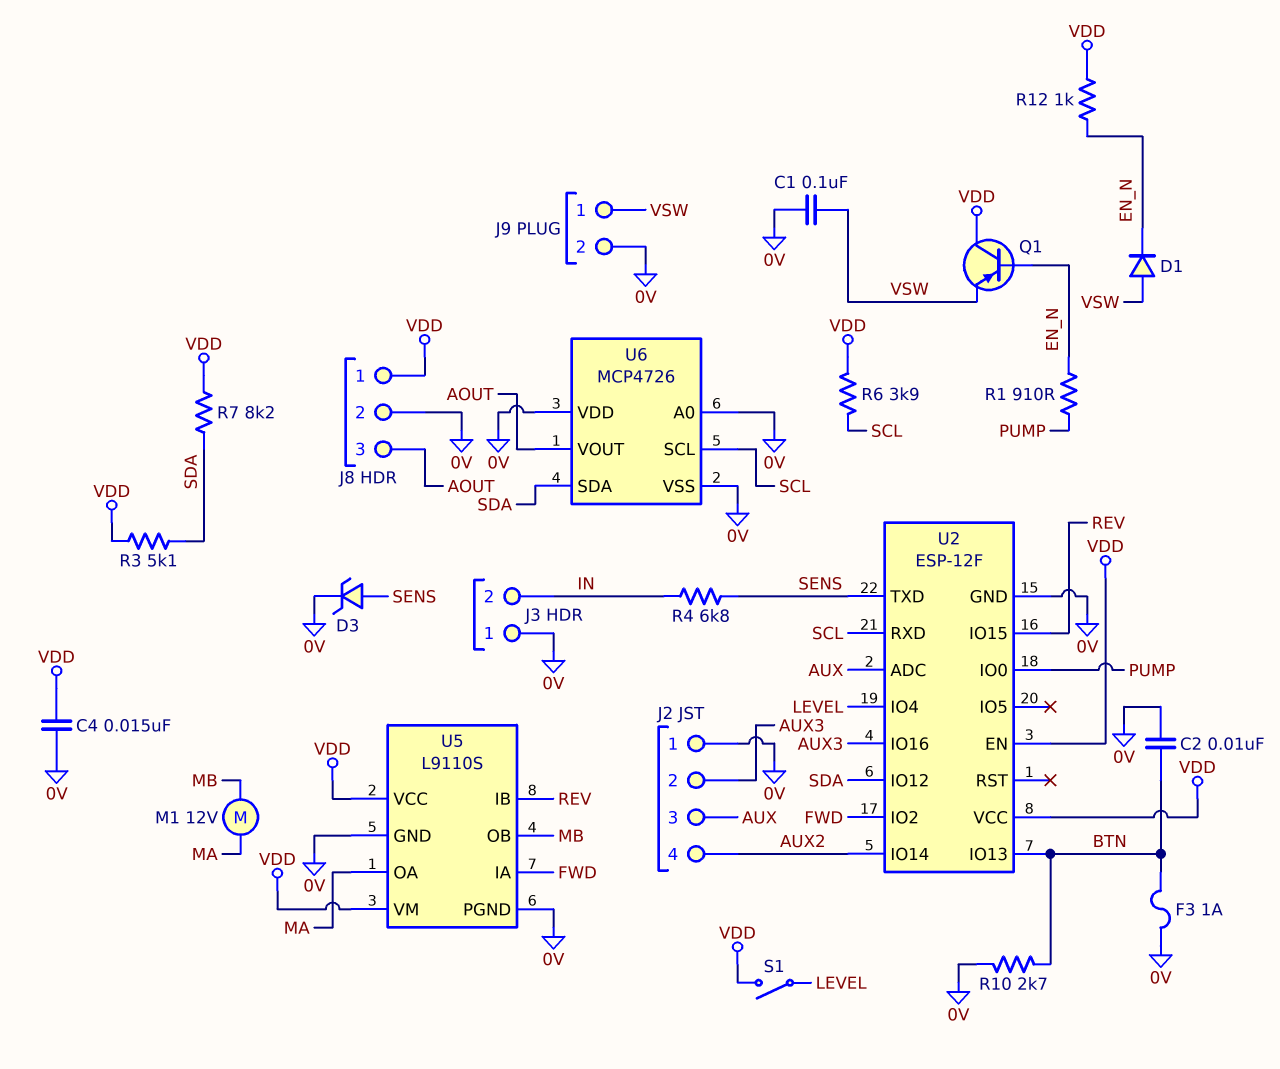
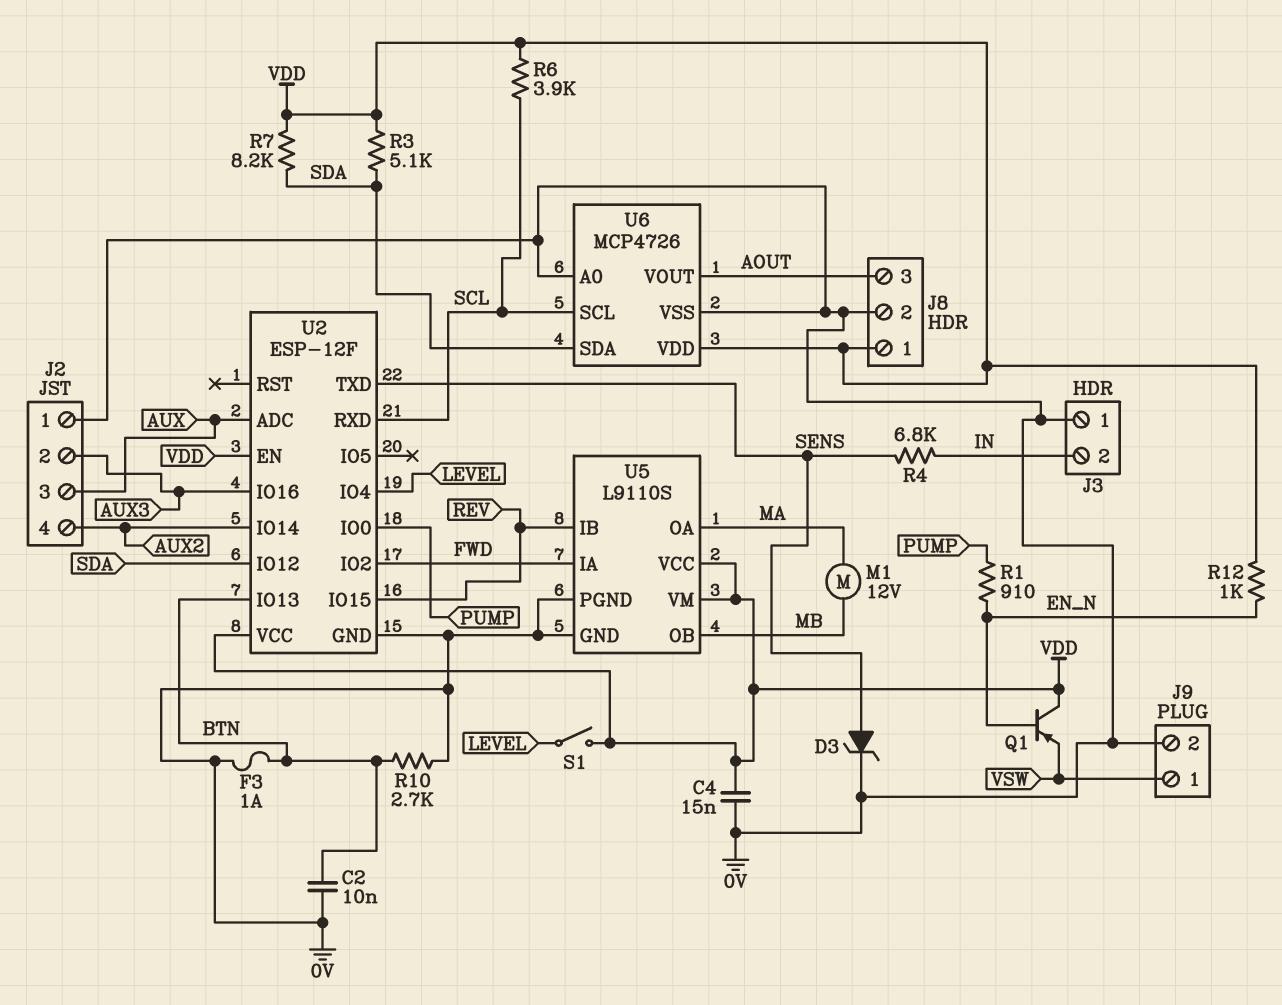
C1: 100nF (0V, VSW) -> none
D1: diode (A VSW, K EN_N) -> none
U6 pin VDD: 0V -> VDD

